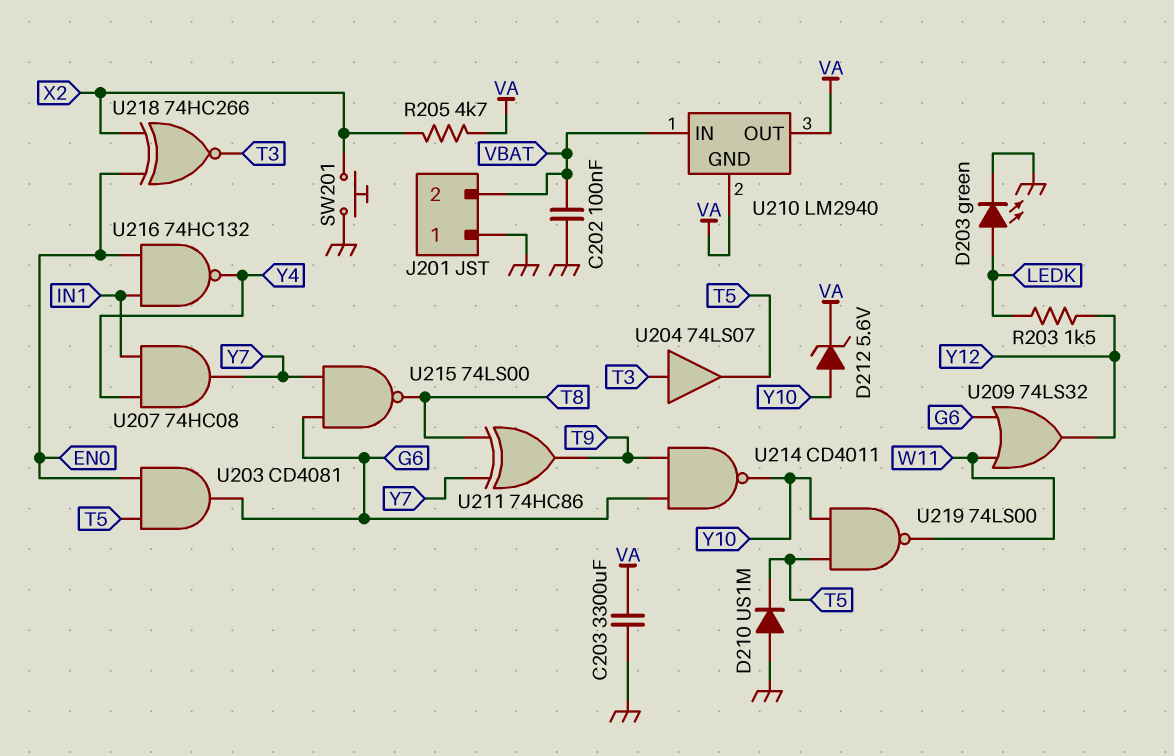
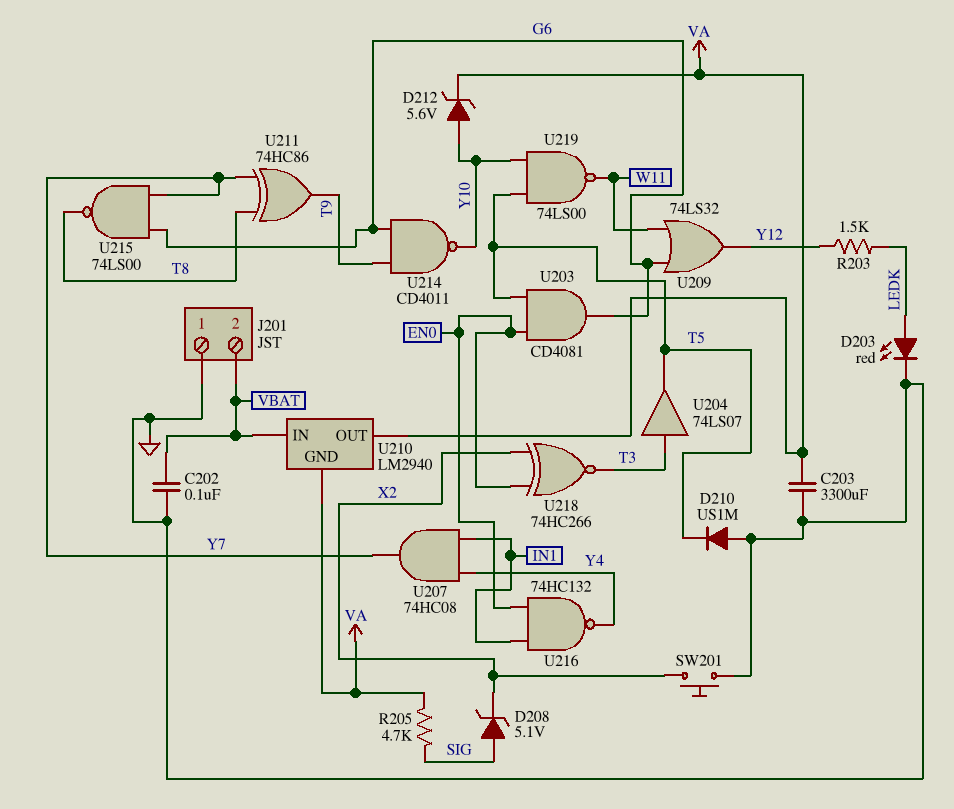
D203: LED green (A LEDK, K GND) -> LED red (A LEDK, K GND)
D208: none -> zener 5.1V (A SIG, K X2)
R205: 4.7k (VA, X2) -> 4.7k (SIG, VA)

